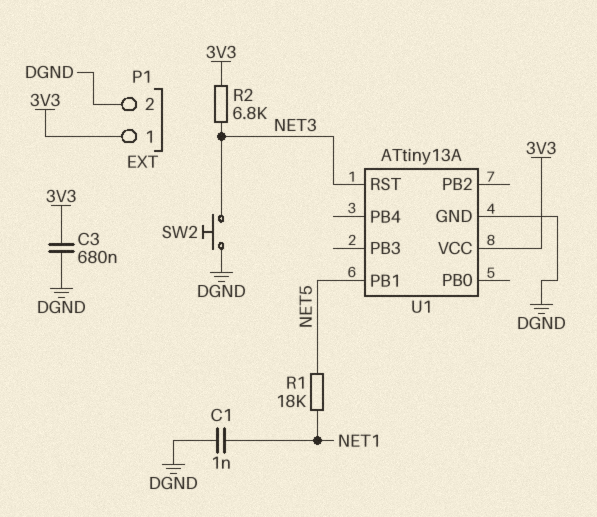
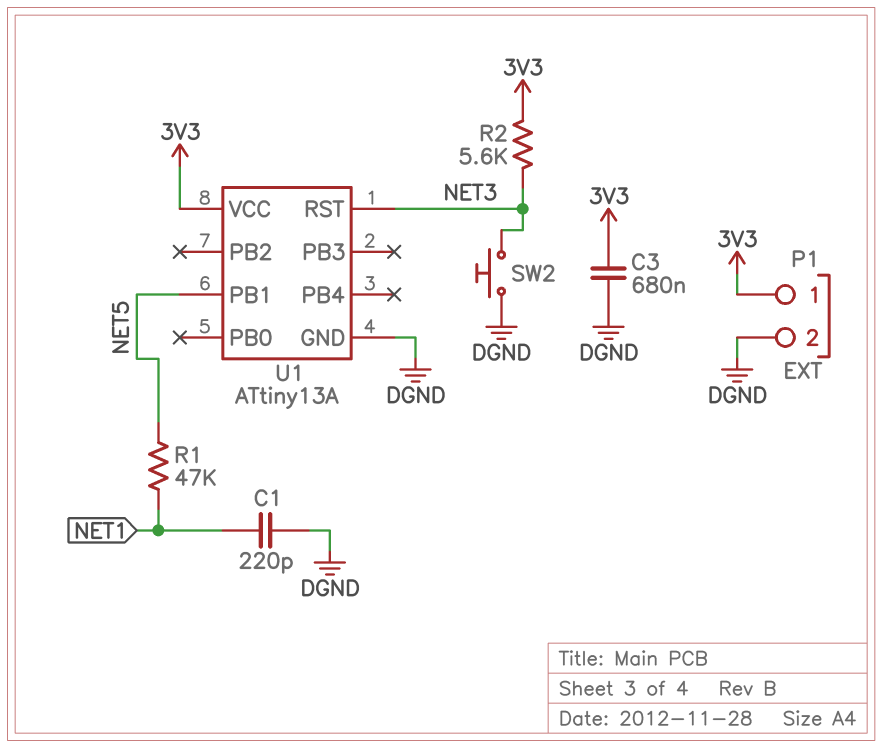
C1: 1nF (DGND, NET1) -> 220pF (DGND, NET1)
R1: 18k (NET1, NET5) -> 47k (NET1, NET5)
R2: 6.8k (3V3, NET3) -> 5.6k (3V3, NET3)

